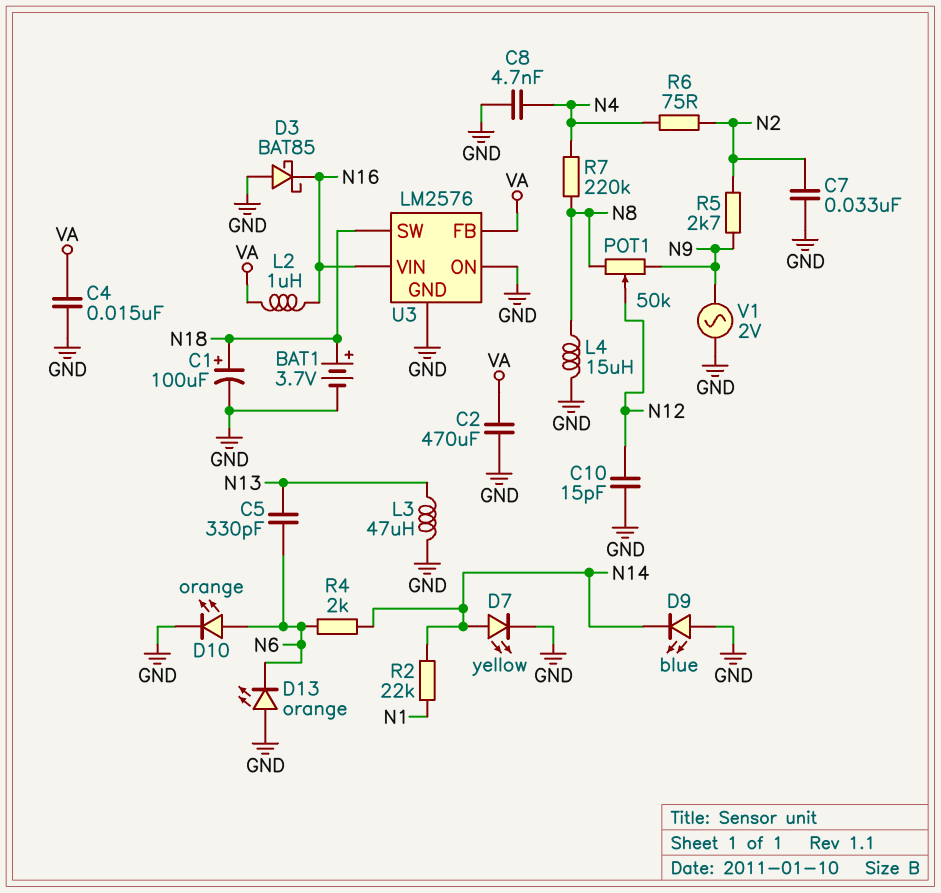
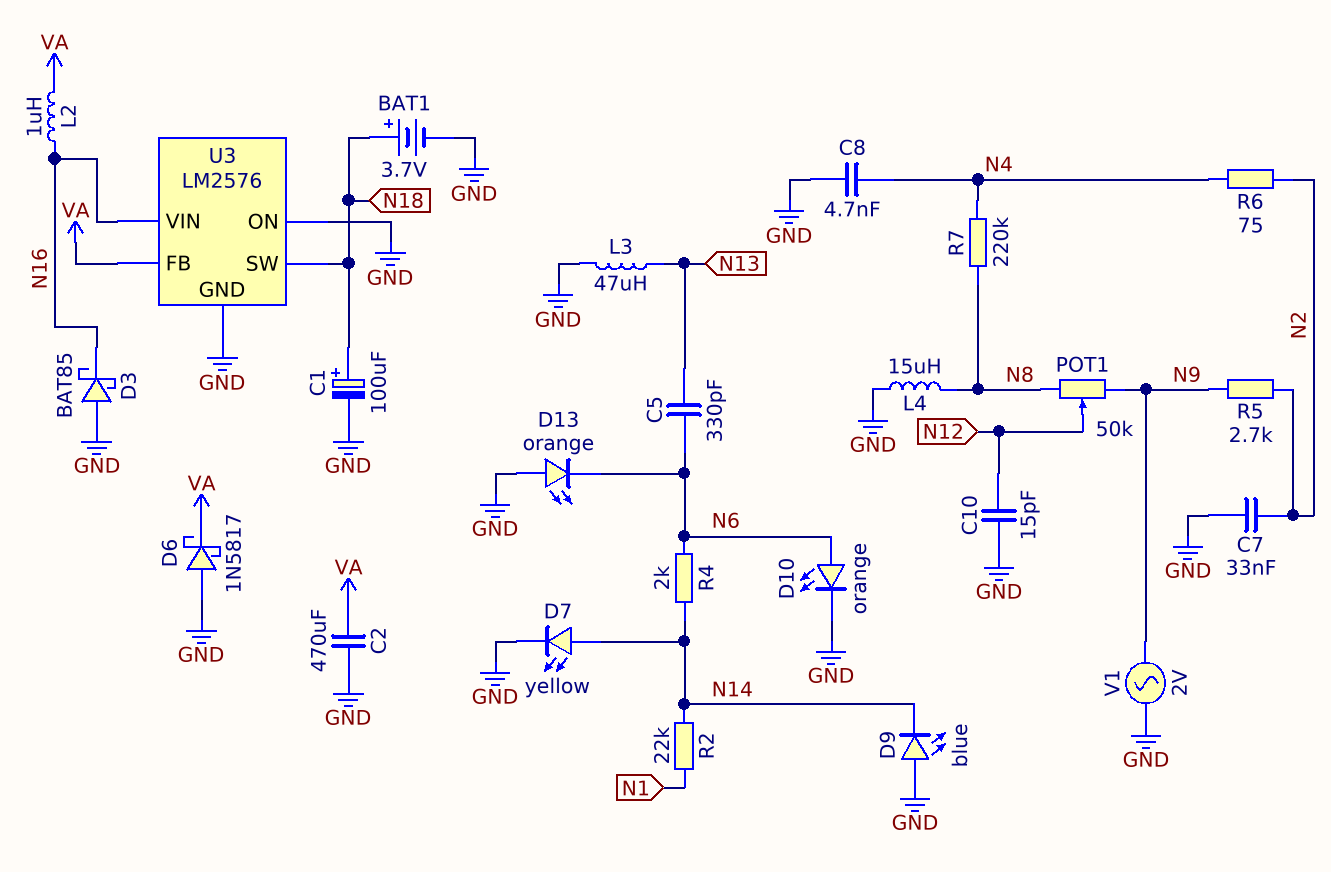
C4: 15nF (GND, VA) -> none
D6: none -> schottky 1N5817 (A GND, K VA)

